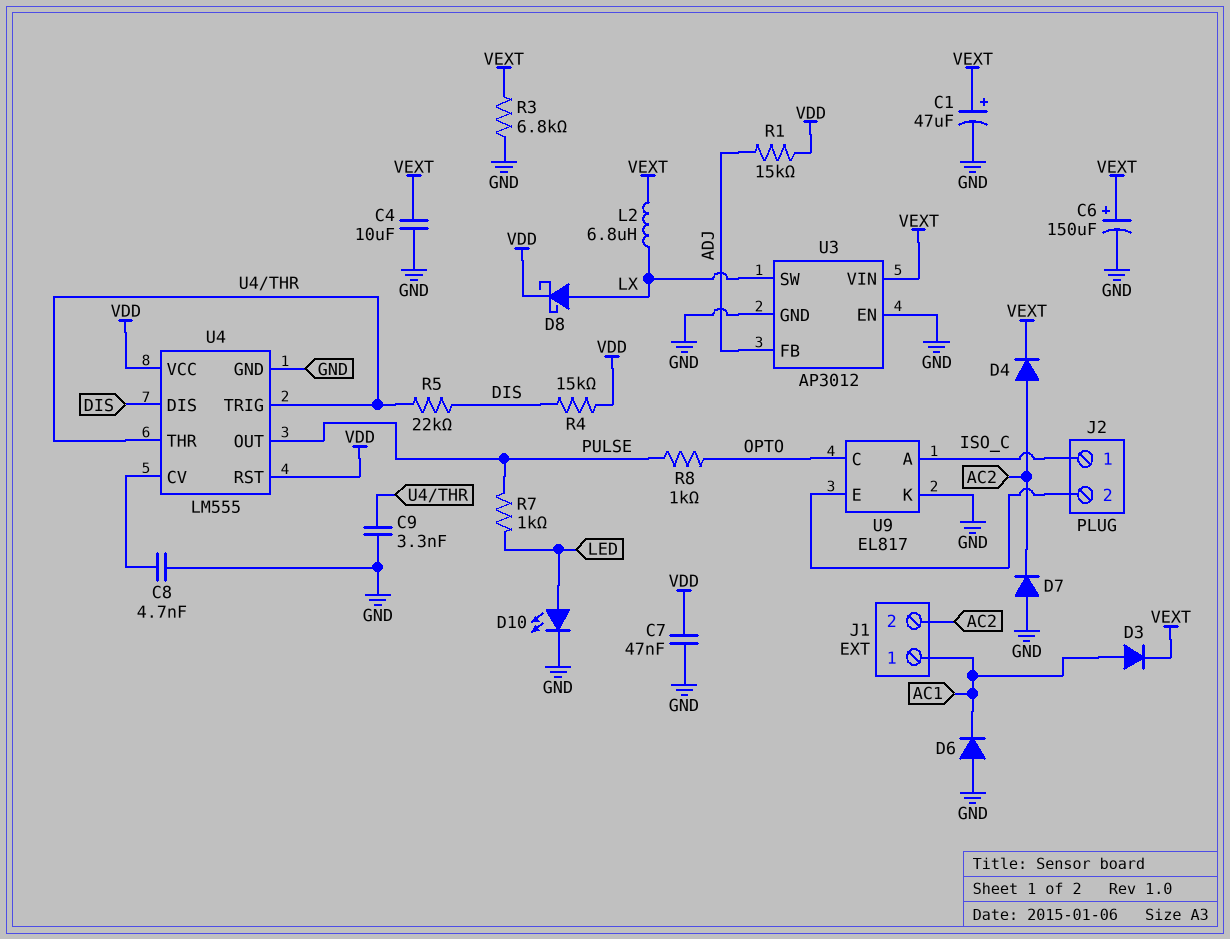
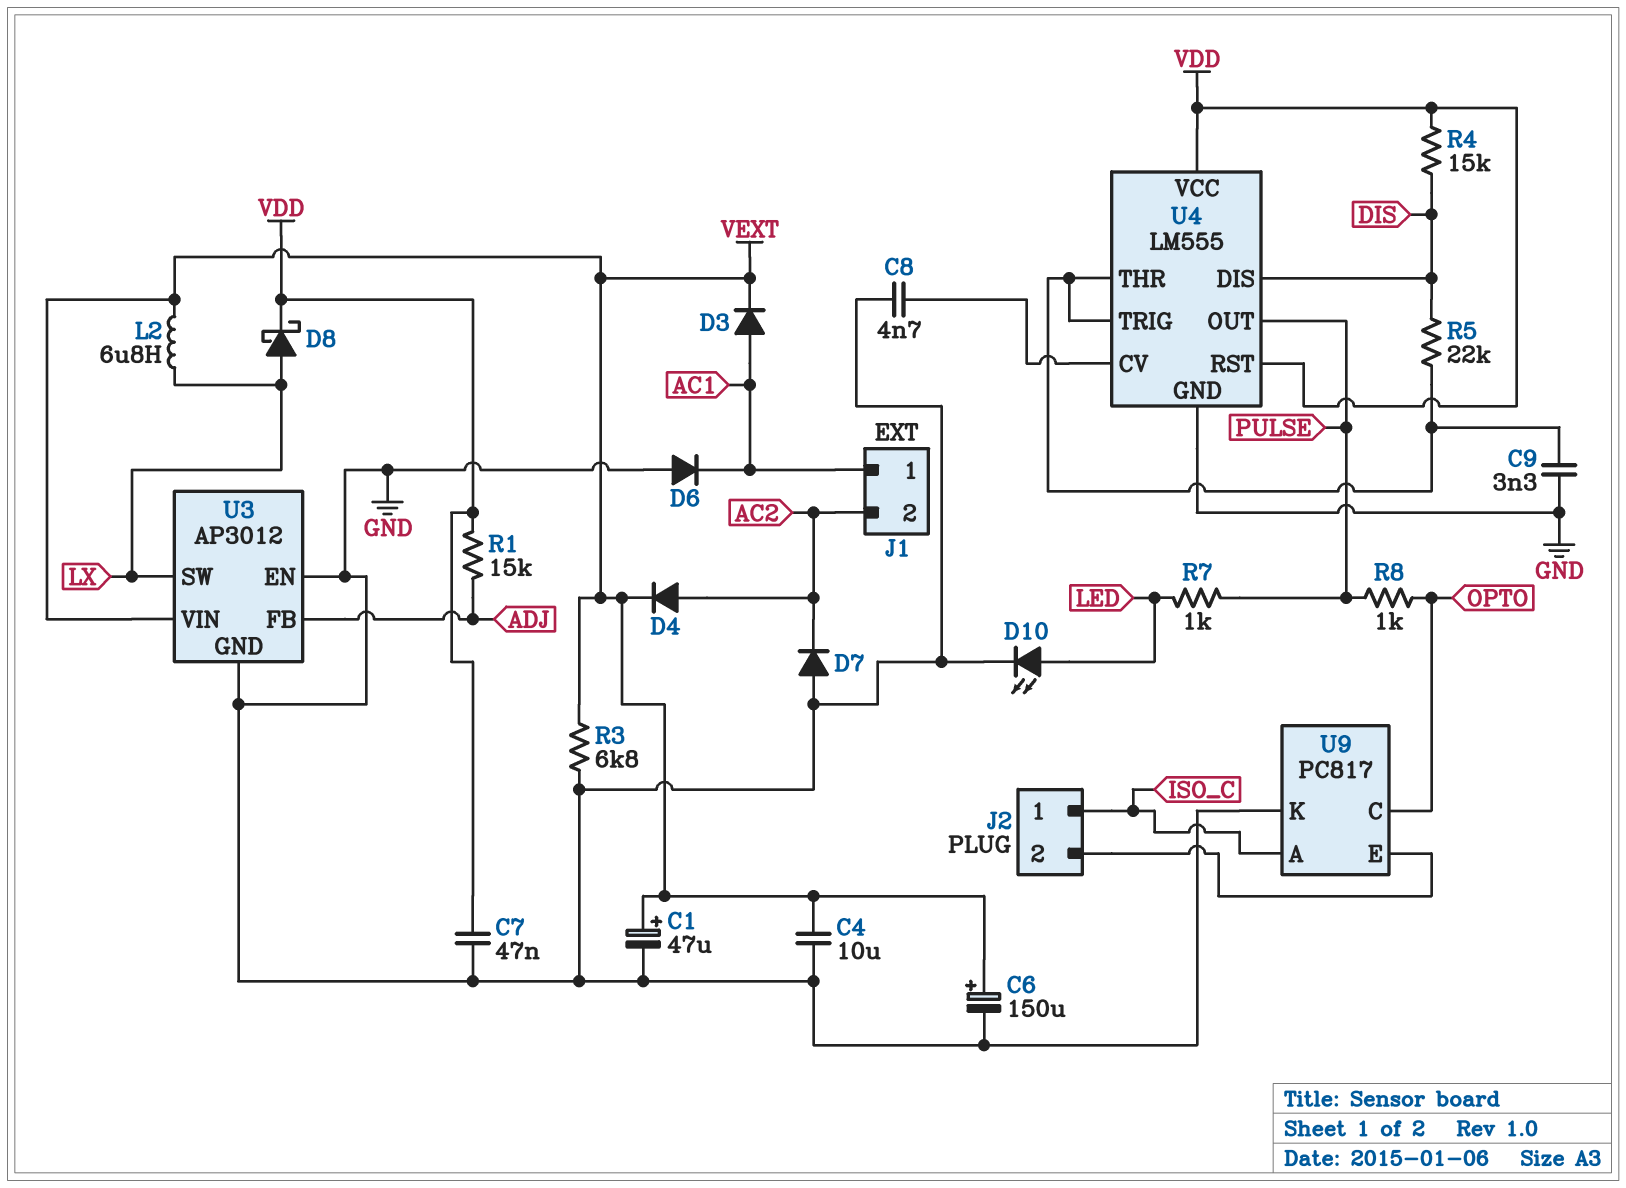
U9: EL817 -> PC817

